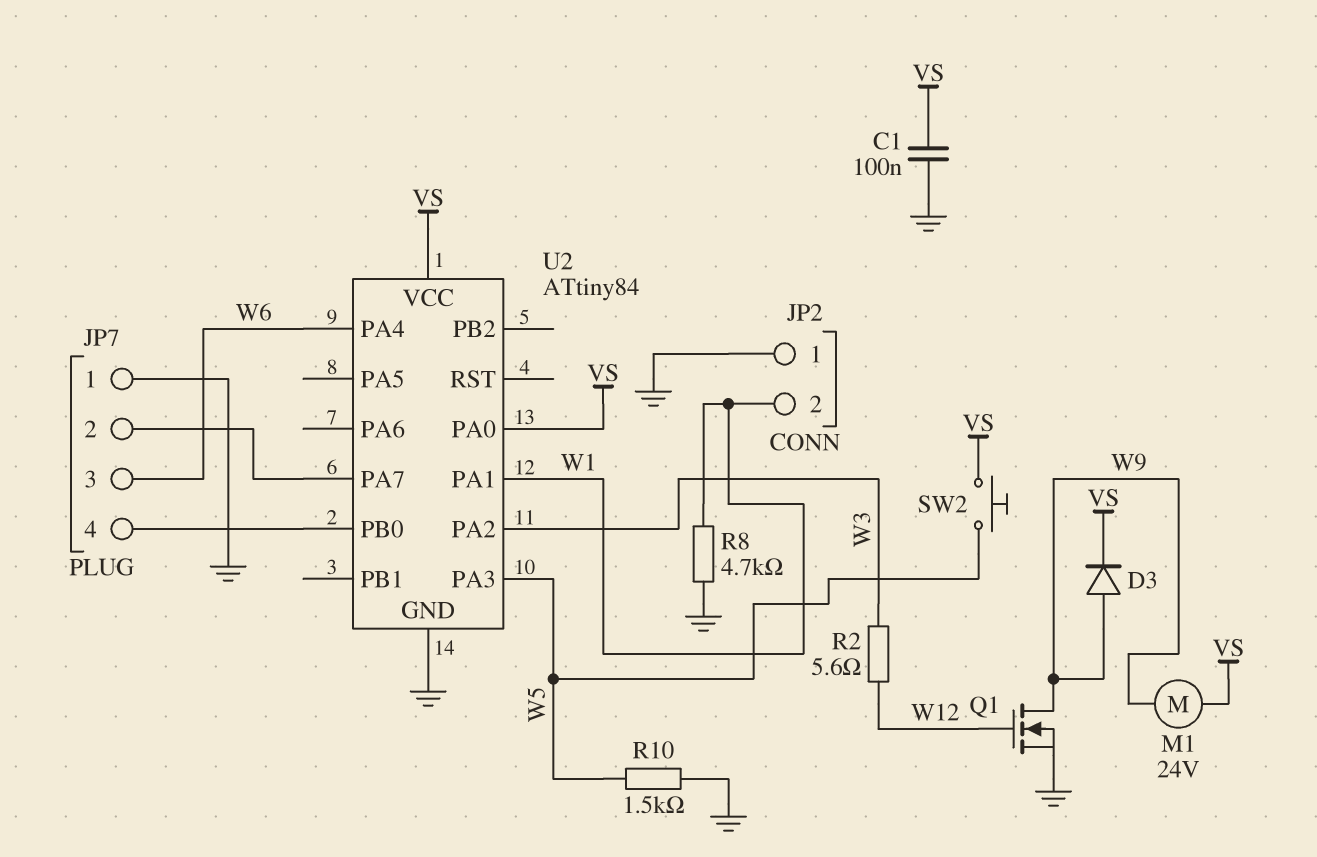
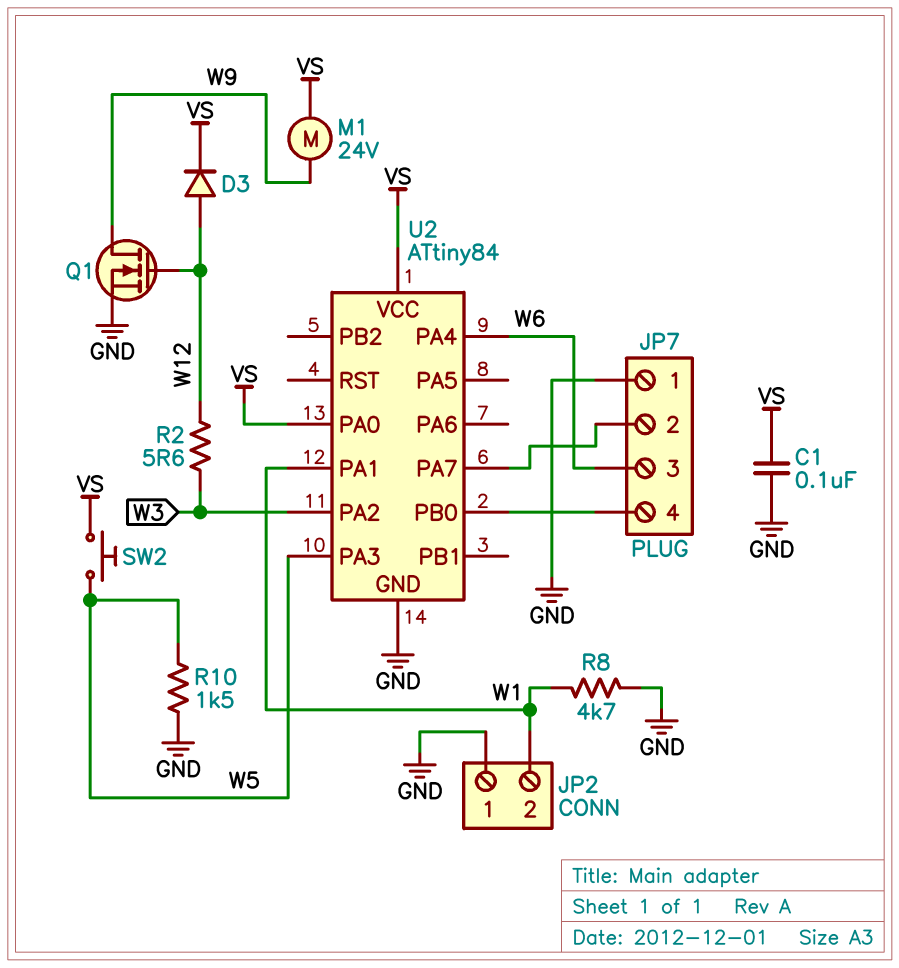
D3: diode (A W9, K VS) -> diode (A W12, K VS)

